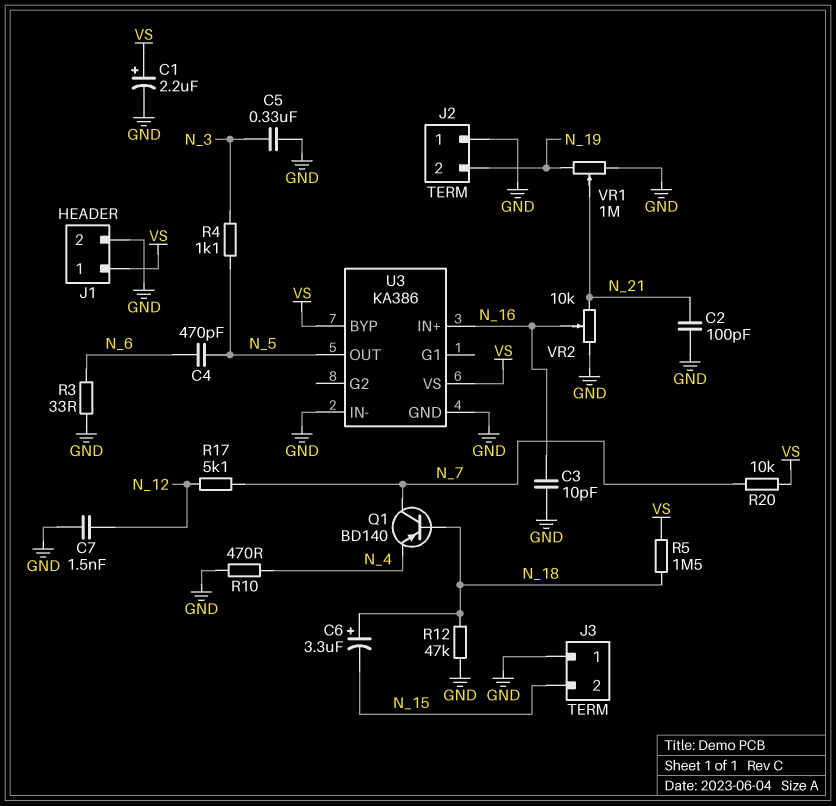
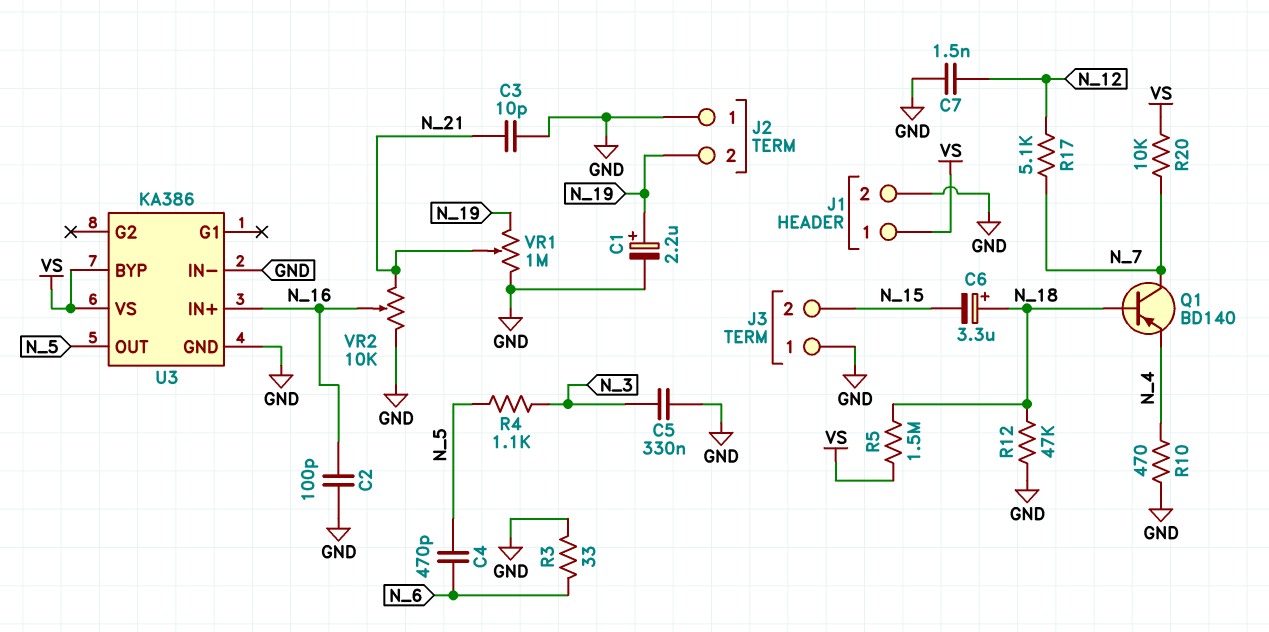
C1: 2.2uF (plus VS, minus GND) -> 2.2uF (plus N_19, minus GND)
C2: 100pF (GND, N_21) -> 100pF (GND, N_16)
C3: 10pF (GND, N_16) -> 10pF (GND, N_21)

